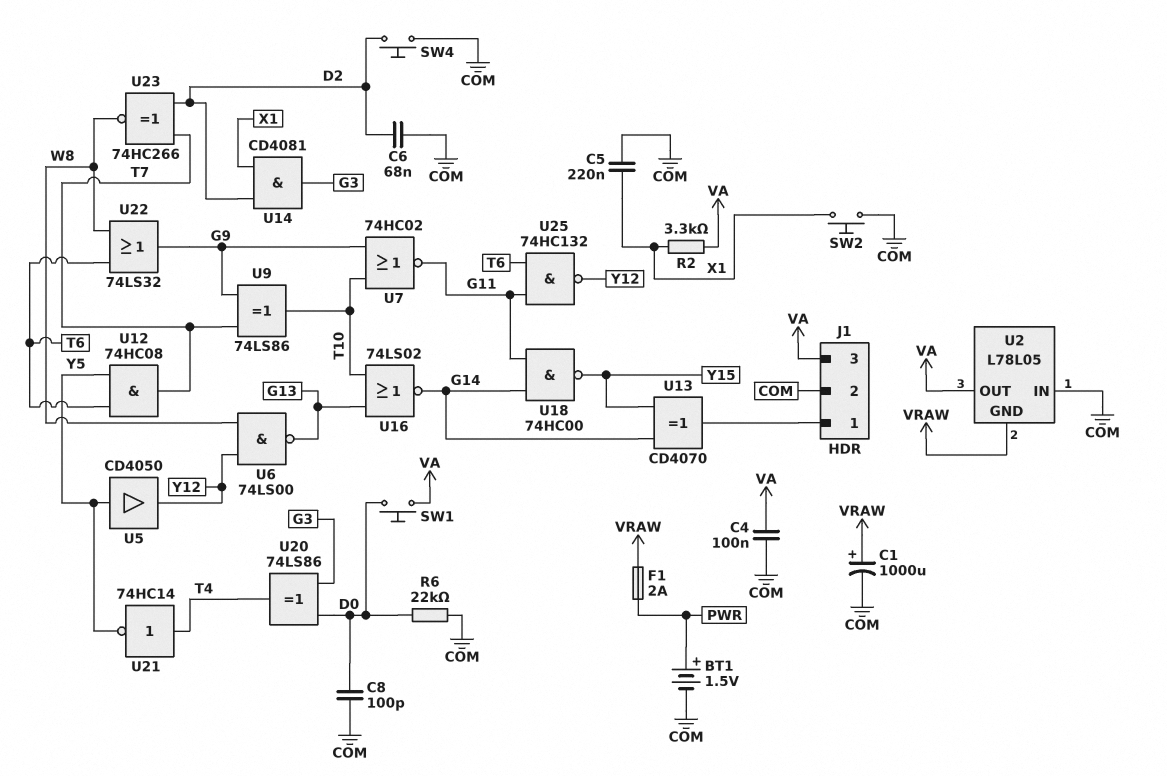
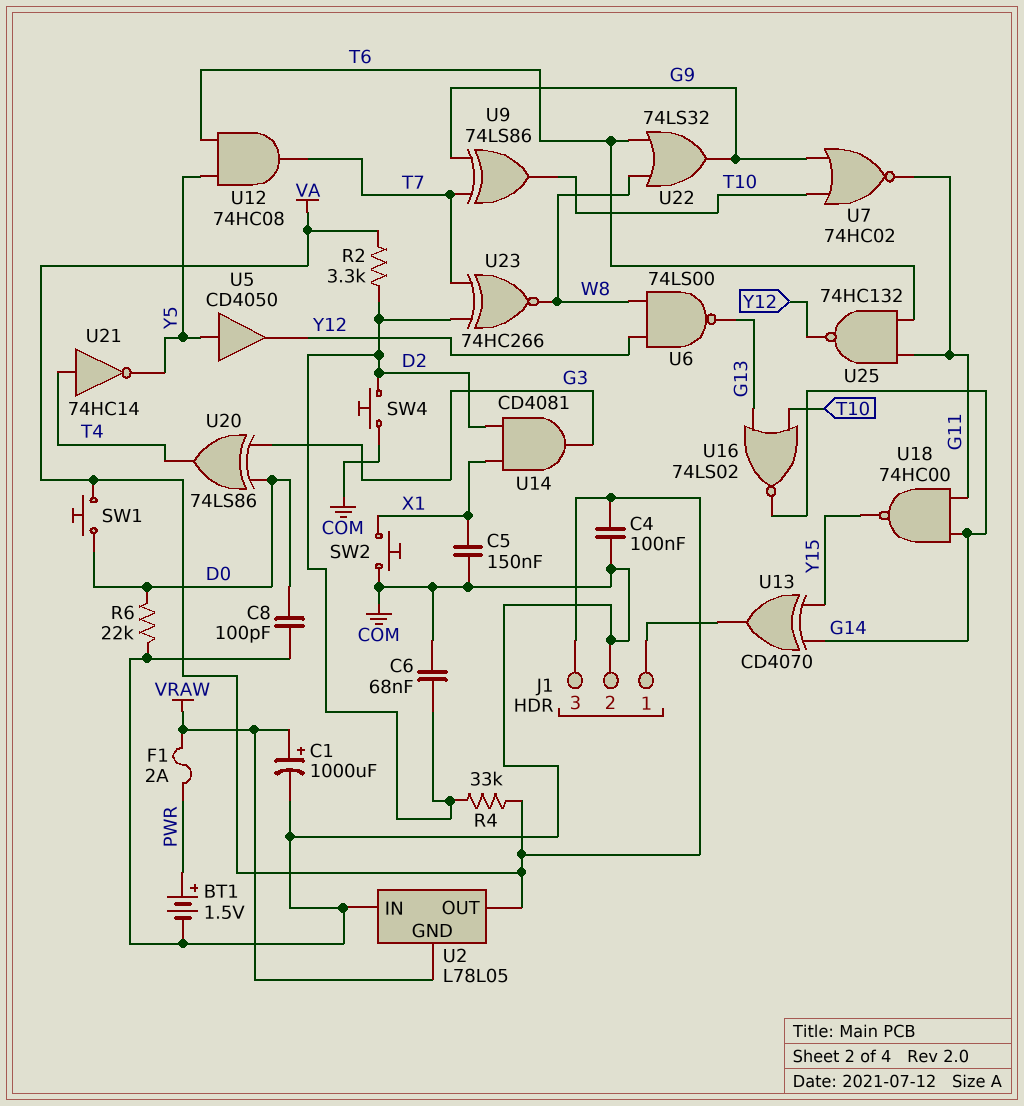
C5: 220nF (COM, X1) -> 150nF (COM, X1)
R2: 3.3k (VA, X1) -> 3.3k (D2, VA)
R4: none -> 33k (D2, VA)

